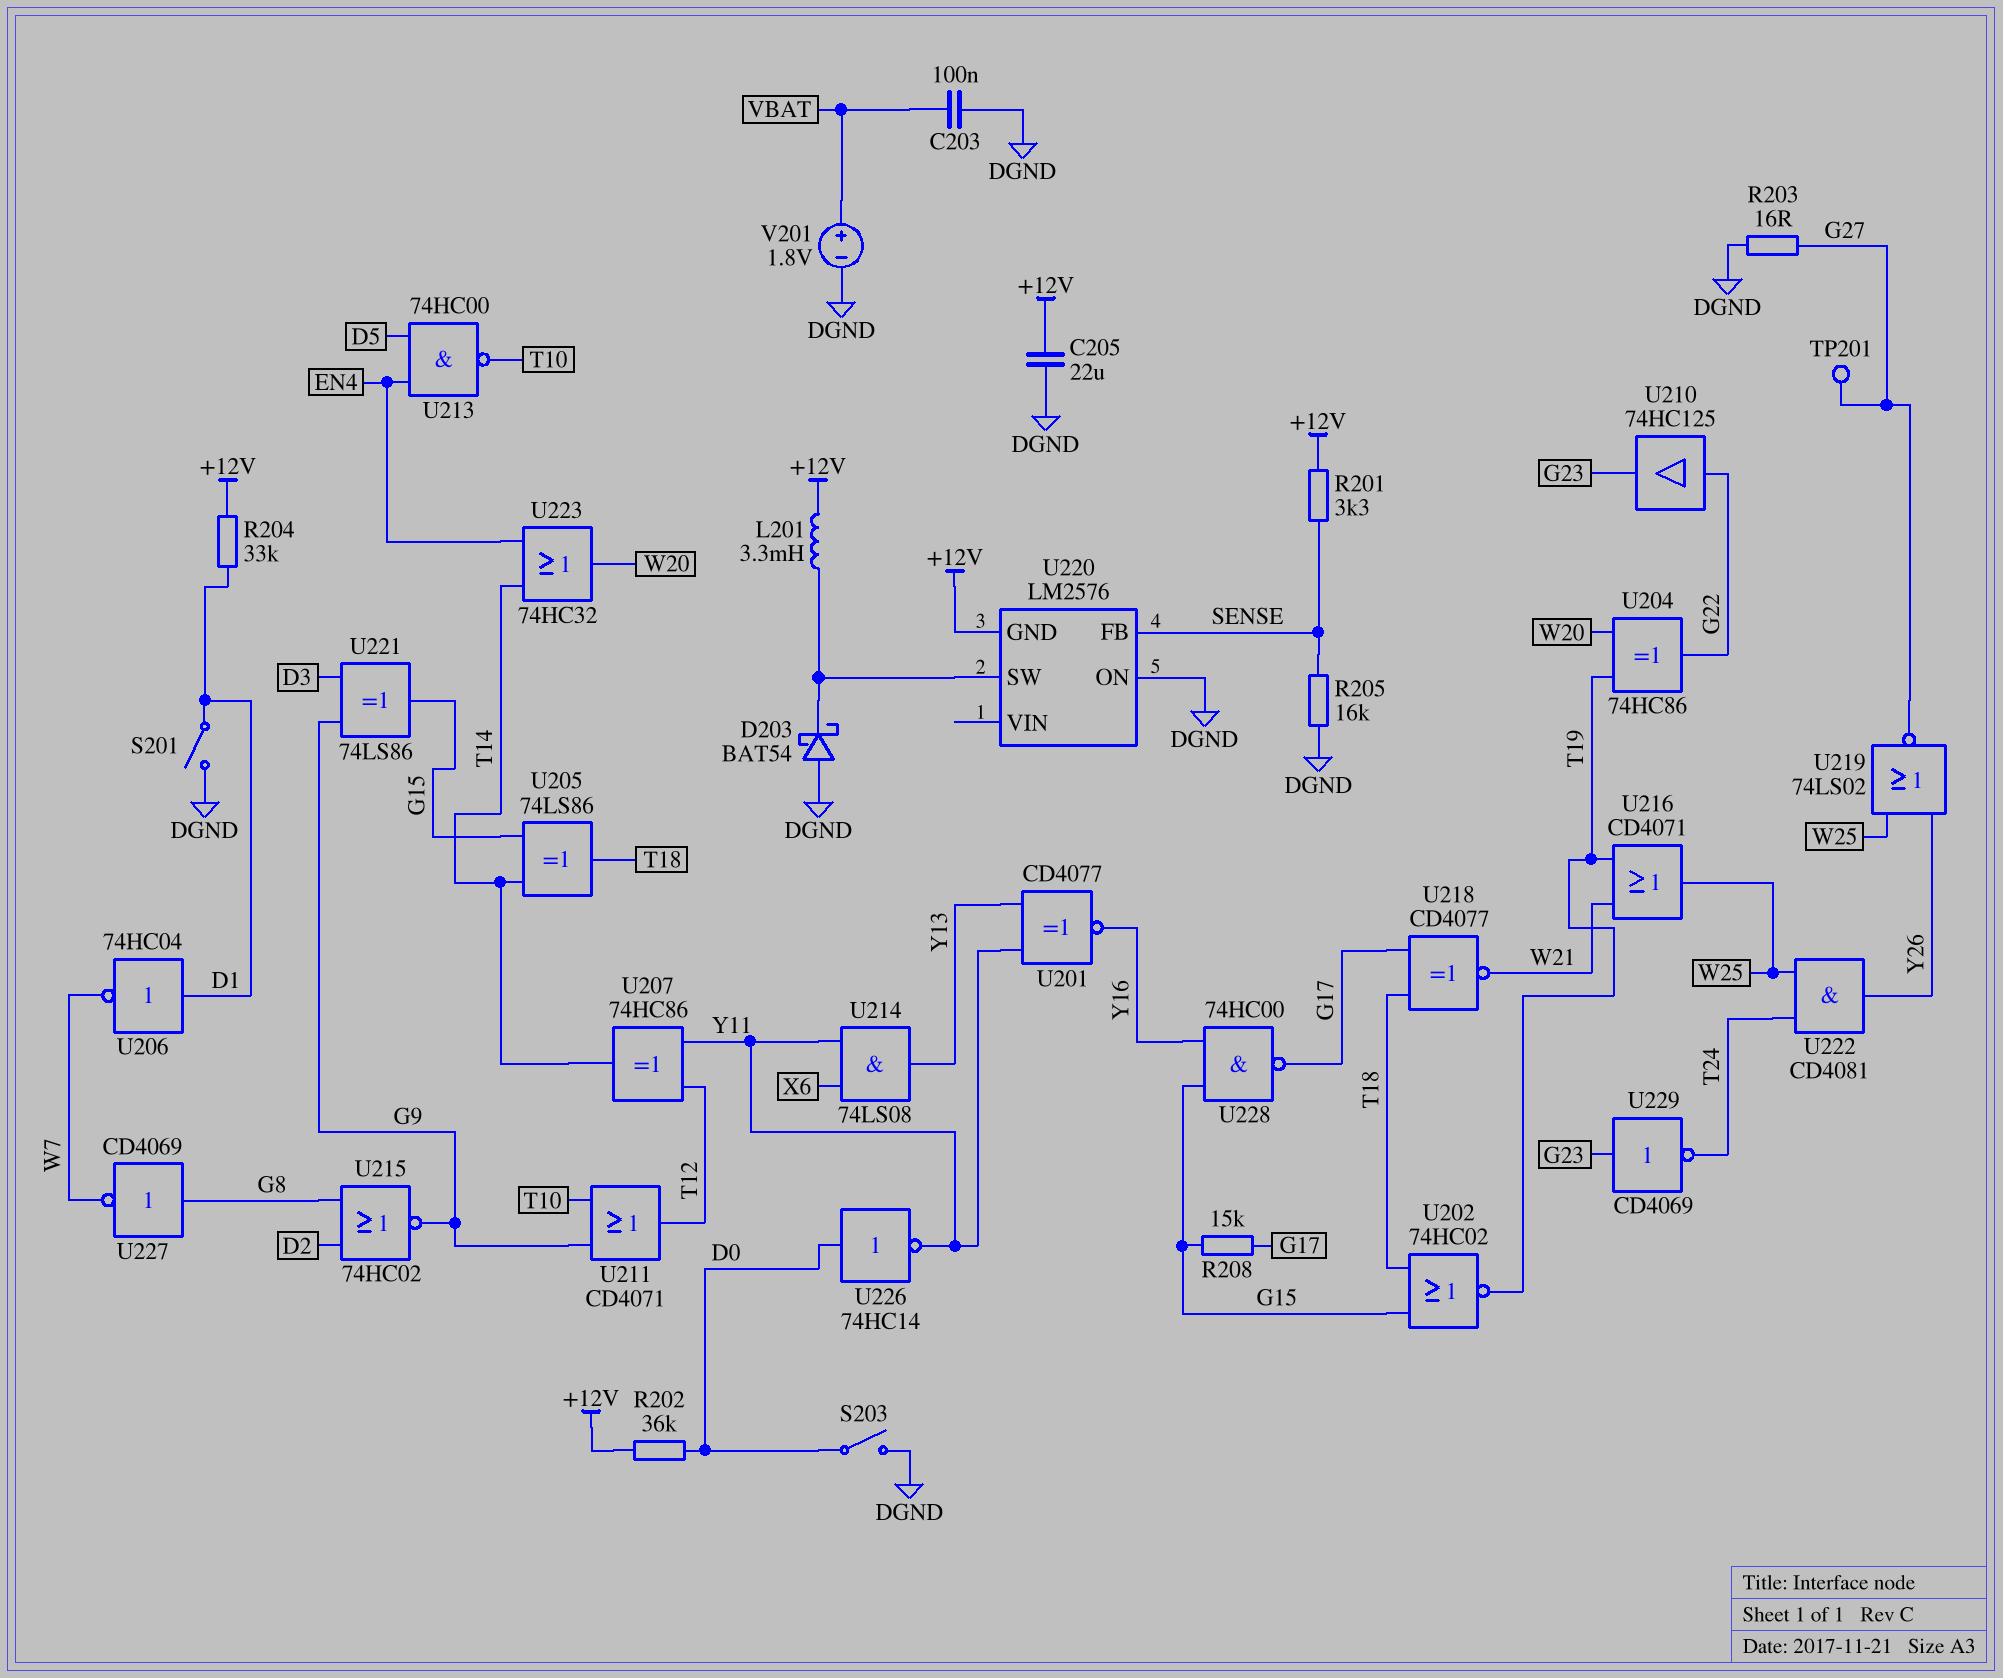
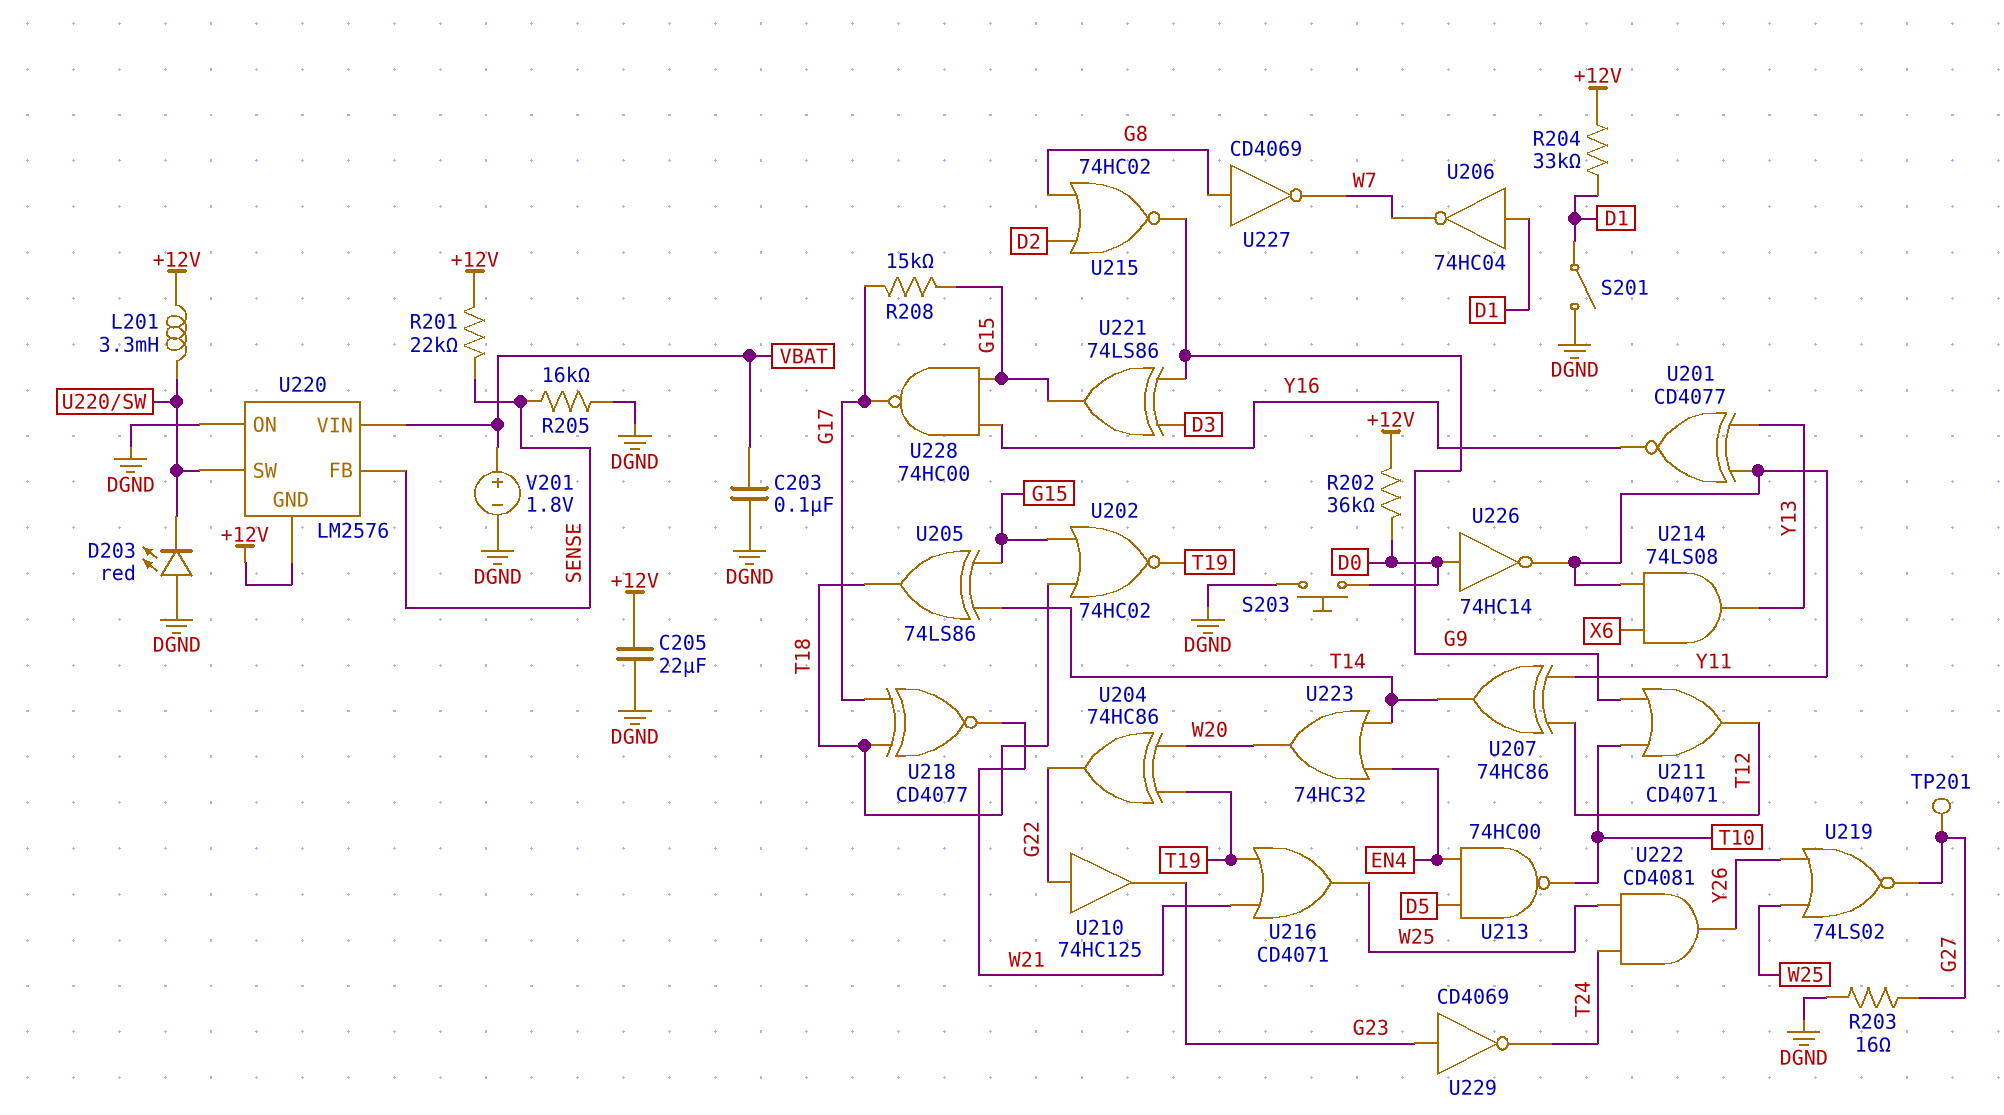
D203: schottky BAT54 (A DGND, K U220/SW) -> LED red (A DGND, K U220/SW)
R201: 3.3k (+12V, SENSE) -> 22k (+12V, SENSE)
S203: switch (D0, DGND) -> button (D0, DGND)
U220 pin VIN: none -> VBAT

